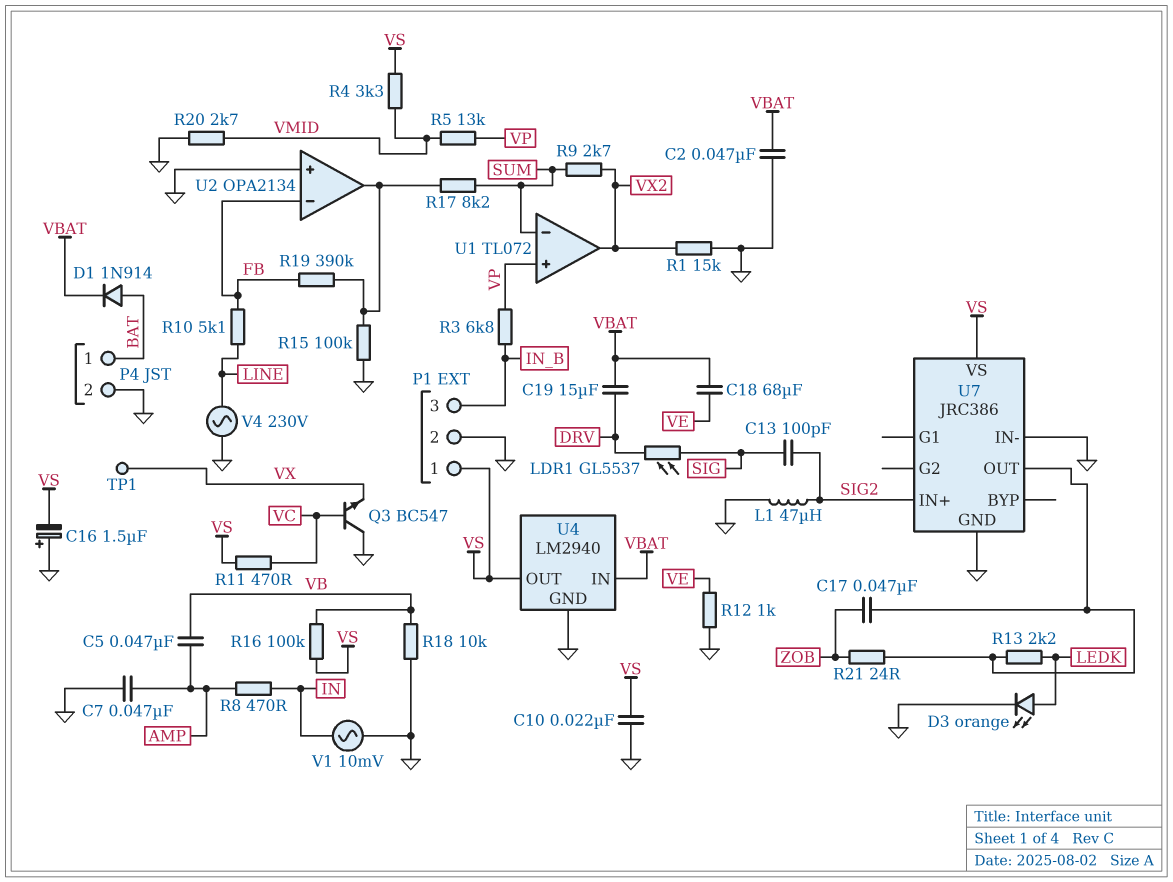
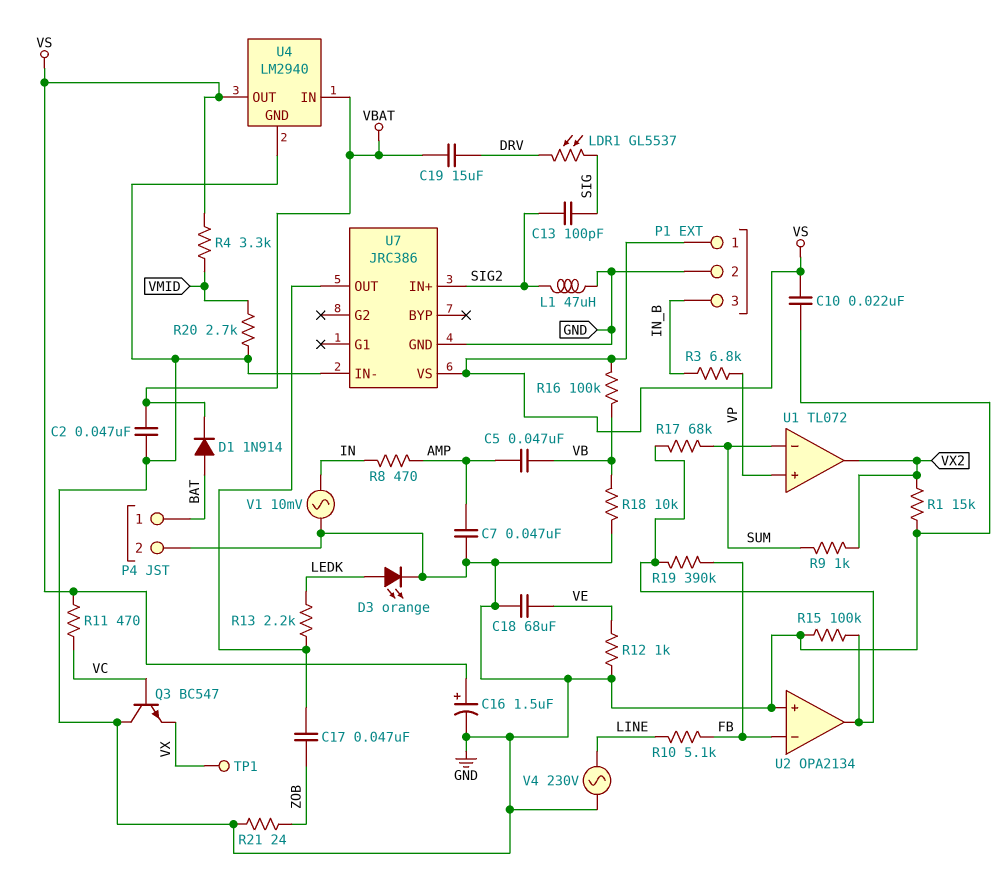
C16: 1.5uF (plus GND, minus VS) -> 1.5uF (plus VS, minus GND)
C18: 68uF (VBAT, VE) -> 68uF (GND, VE)
R5: 13k (VMID, VP) -> none
R9: 2.7k (SUM, VX2) -> 1k (SUM, VX2)
R17: 8.2k (SUM, U2/out) -> 68k (SUM, U2/out)
R21: 24 (U7/OUT, ZOB) -> 24 (GND, ZOB)

